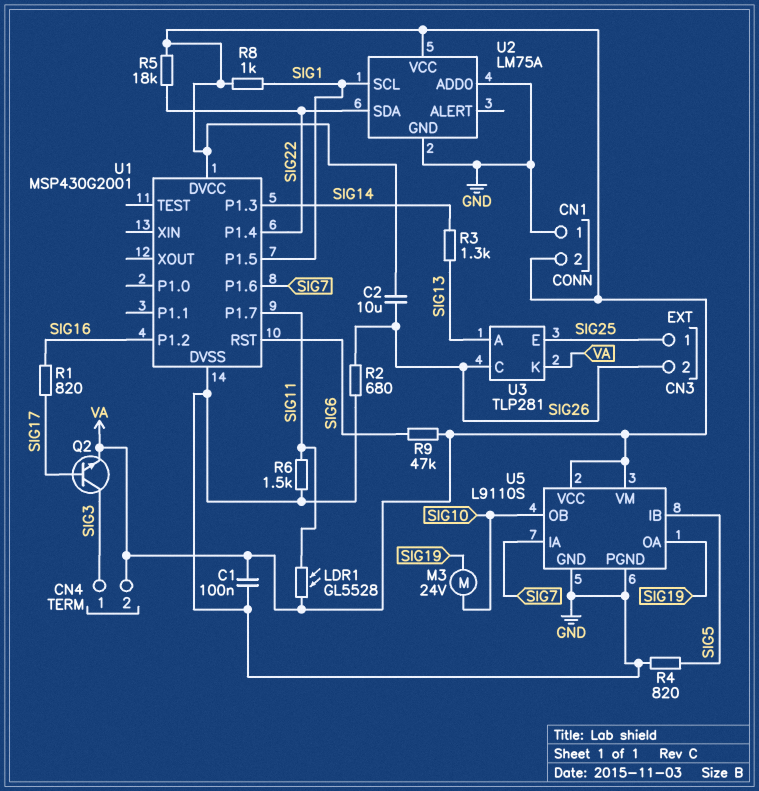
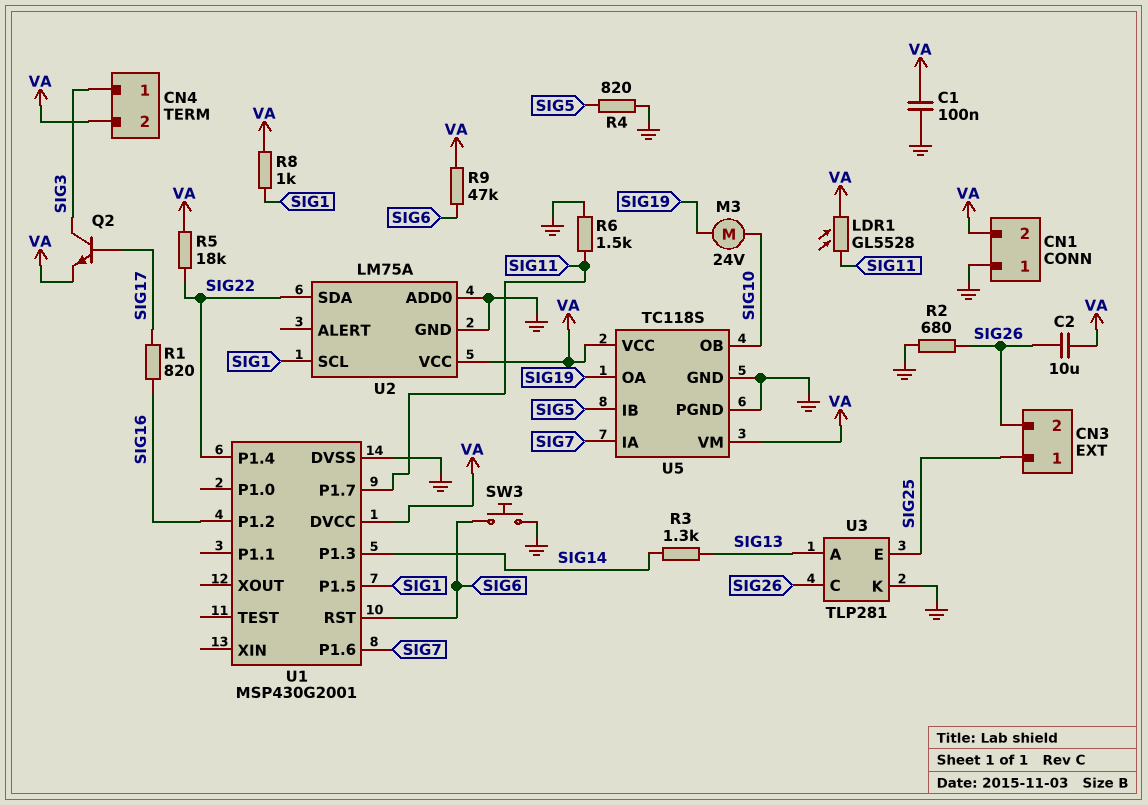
SW3: none -> button (GND, SIG6)
U3 pin K: VA -> GND
U5: L9110S -> TC118S

